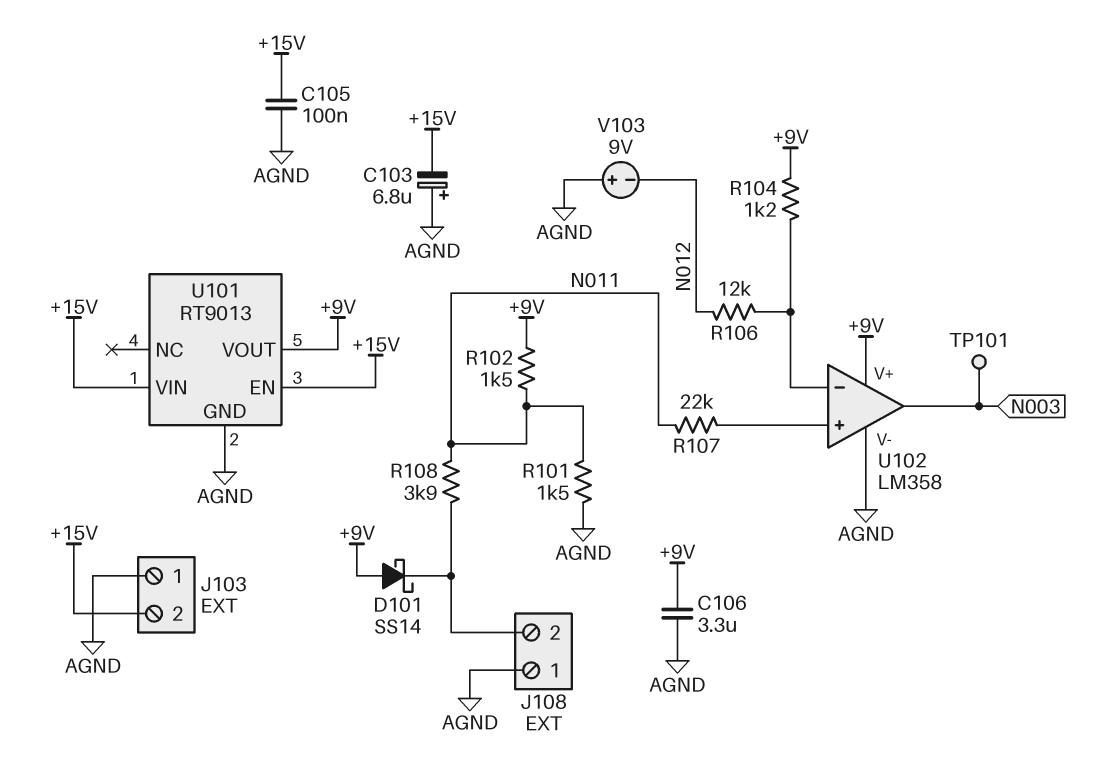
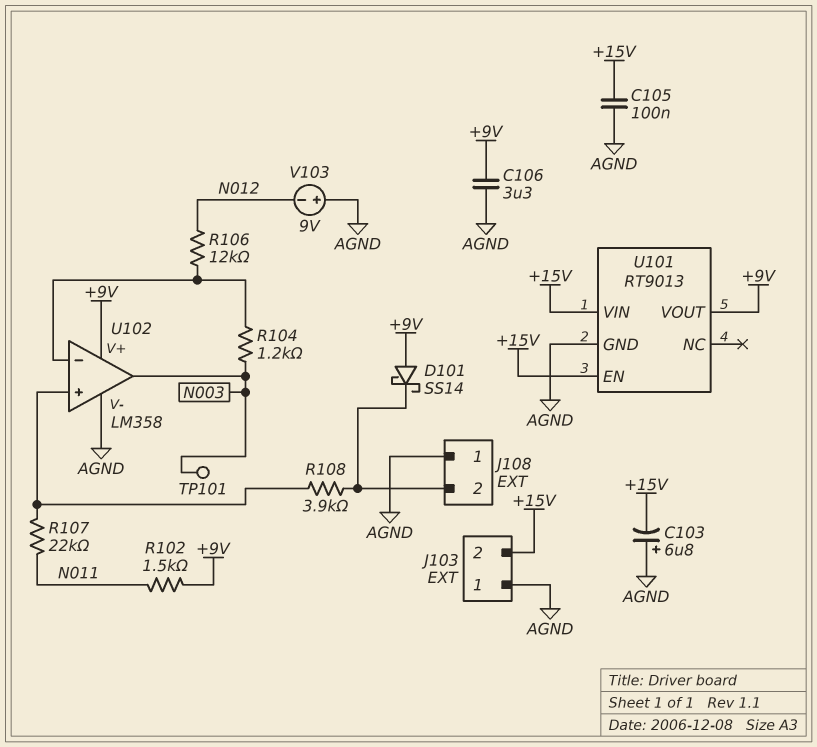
R101: 1.5k (AGND, N011) -> none
R104: 1.2k (+9V, U102/in-) -> 1.2k (N003, U102/in-)
R108: 3.9k (J108/2, N011) -> 3.9k (J108/2, U102/in+)

